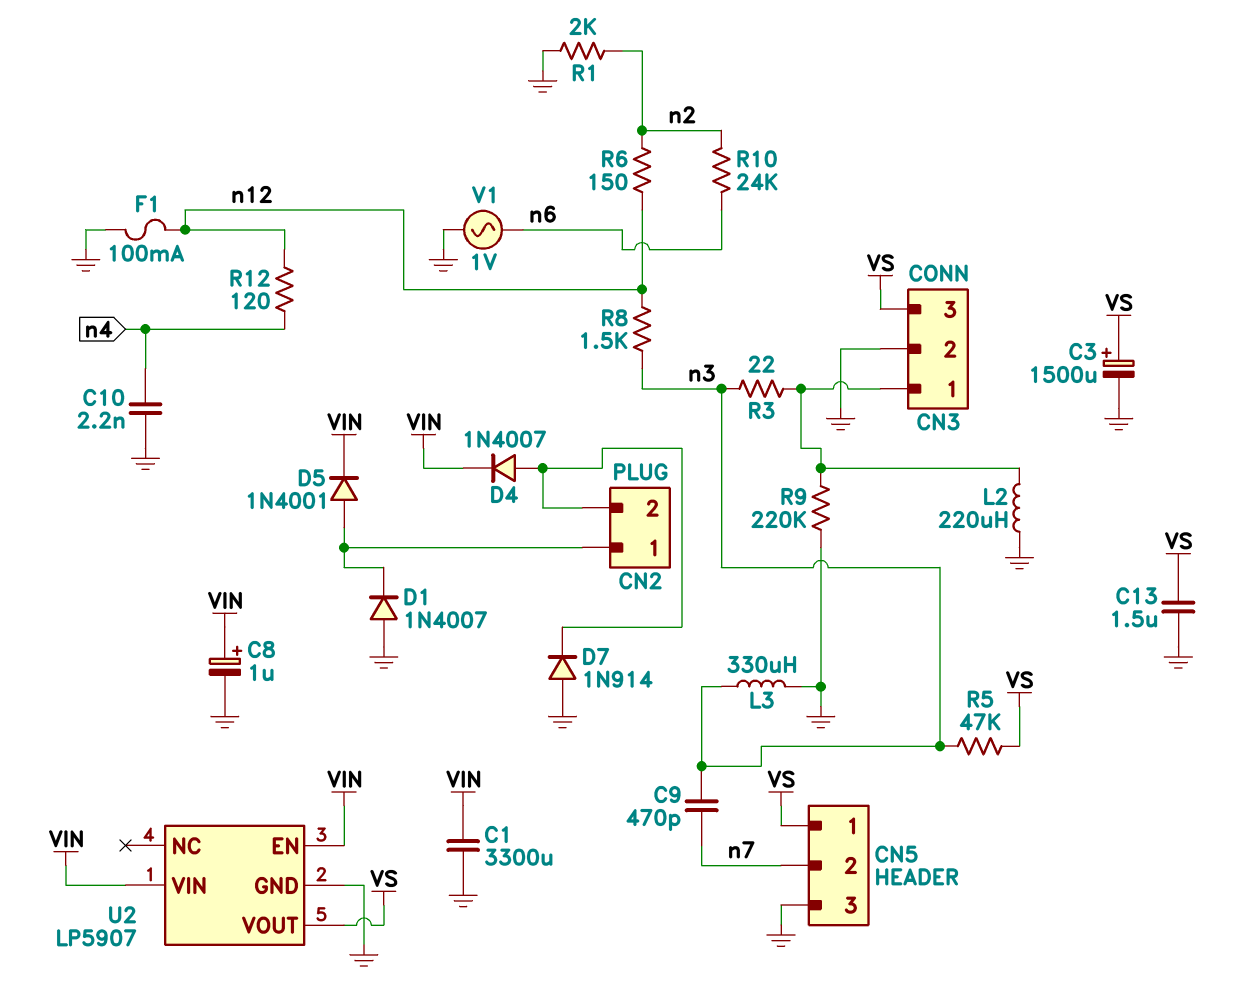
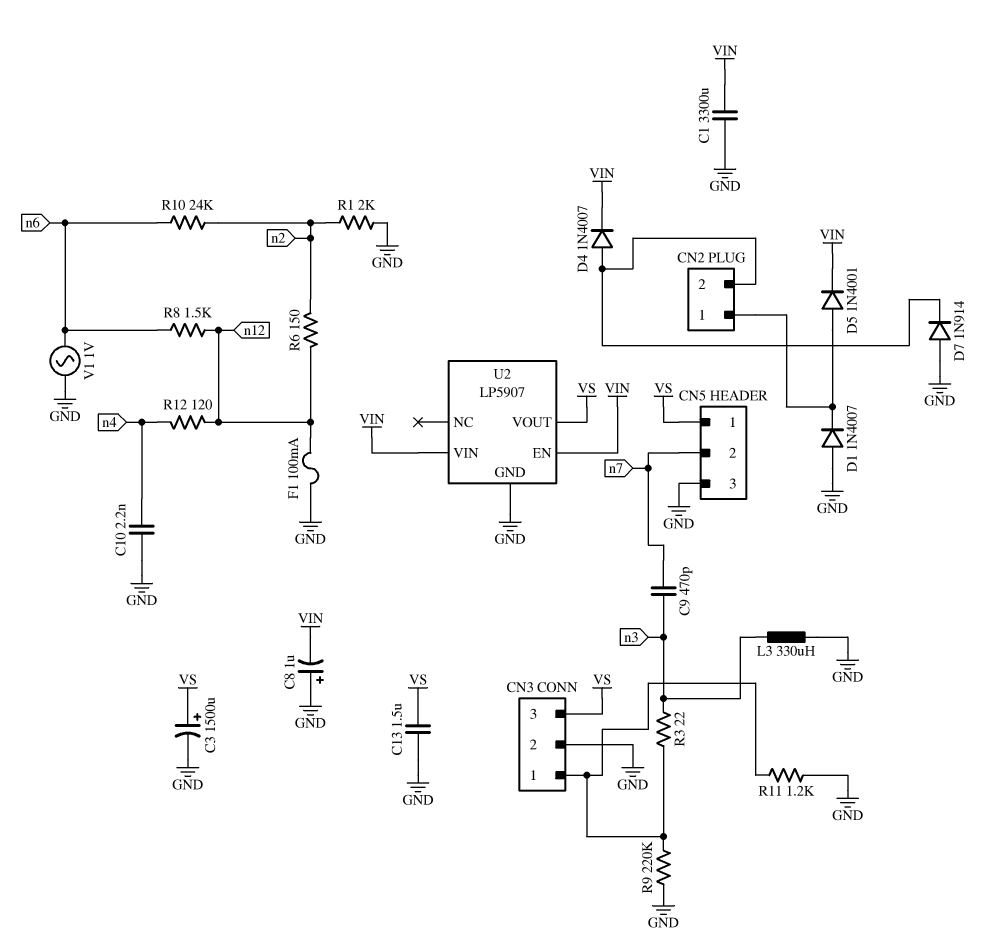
C8: 1uF (plus VIN, minus GND) -> 1uF (plus GND, minus VIN)
L2: 220uH (CN3/1, GND) -> none
R5: 47k (VS, n3) -> none
R8: 1.5k (n3, n12) -> 1.5k (n6, n12)
R11: none -> 1.2k (CN3/1, GND)

